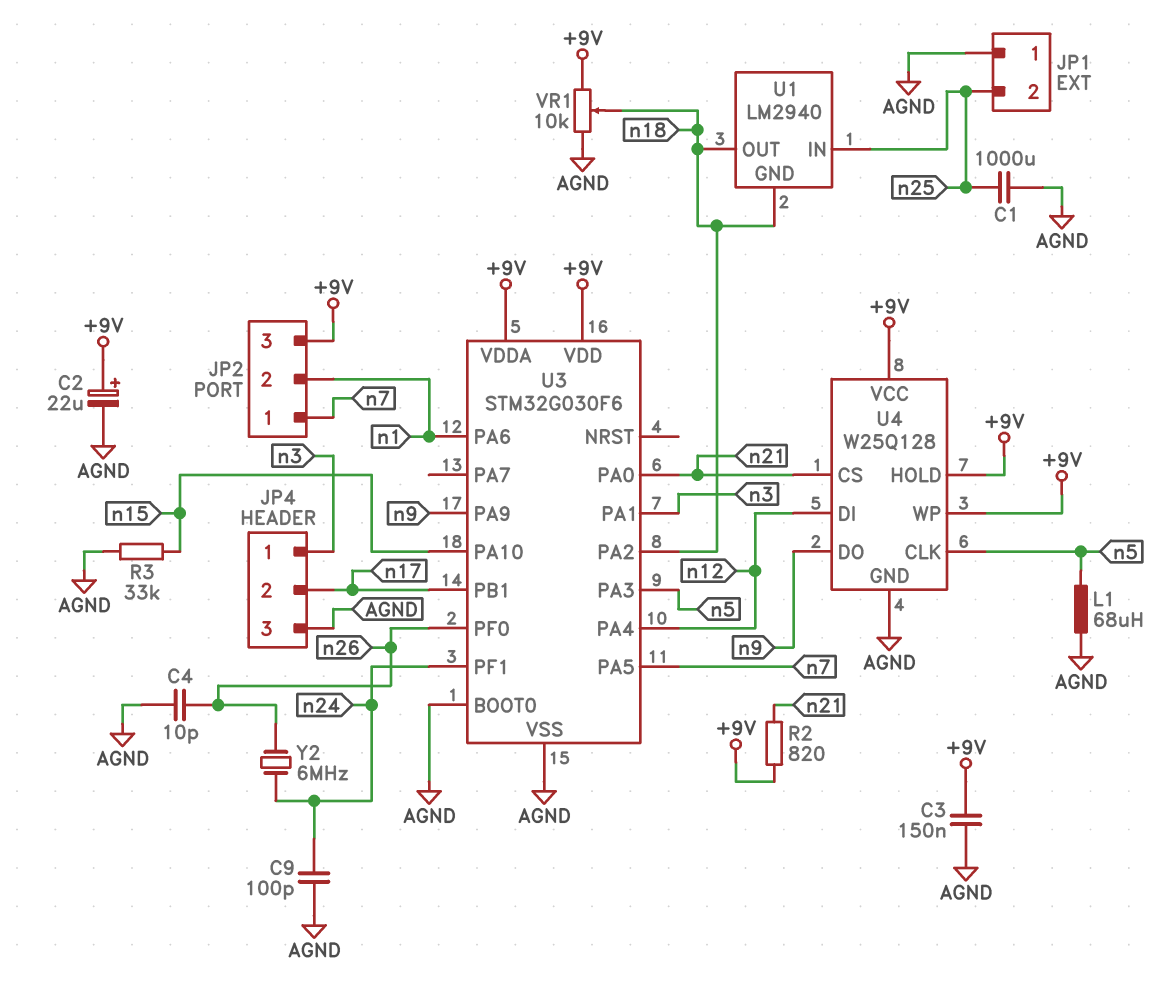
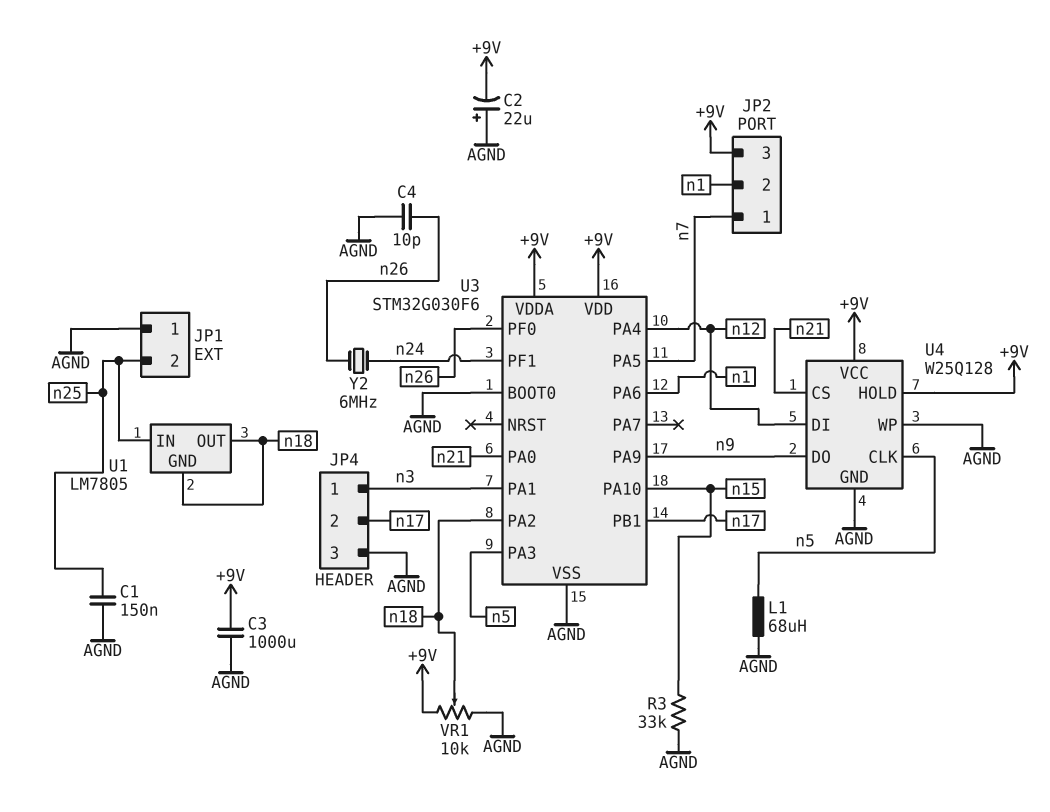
C1: 1000uF (AGND, n25) -> 150nF (AGND, n25)
C2: 22uF (plus +9V, minus AGND) -> 22uF (plus AGND, minus +9V)
C3: 150nF (+9V, AGND) -> 1000uF (+9V, AGND)
C9: 100pF (AGND, n24) -> none
R2: 820 (+9V, n21) -> none
U1: LM2940 -> LM7805
U4 pin WP: +9V -> AGND

